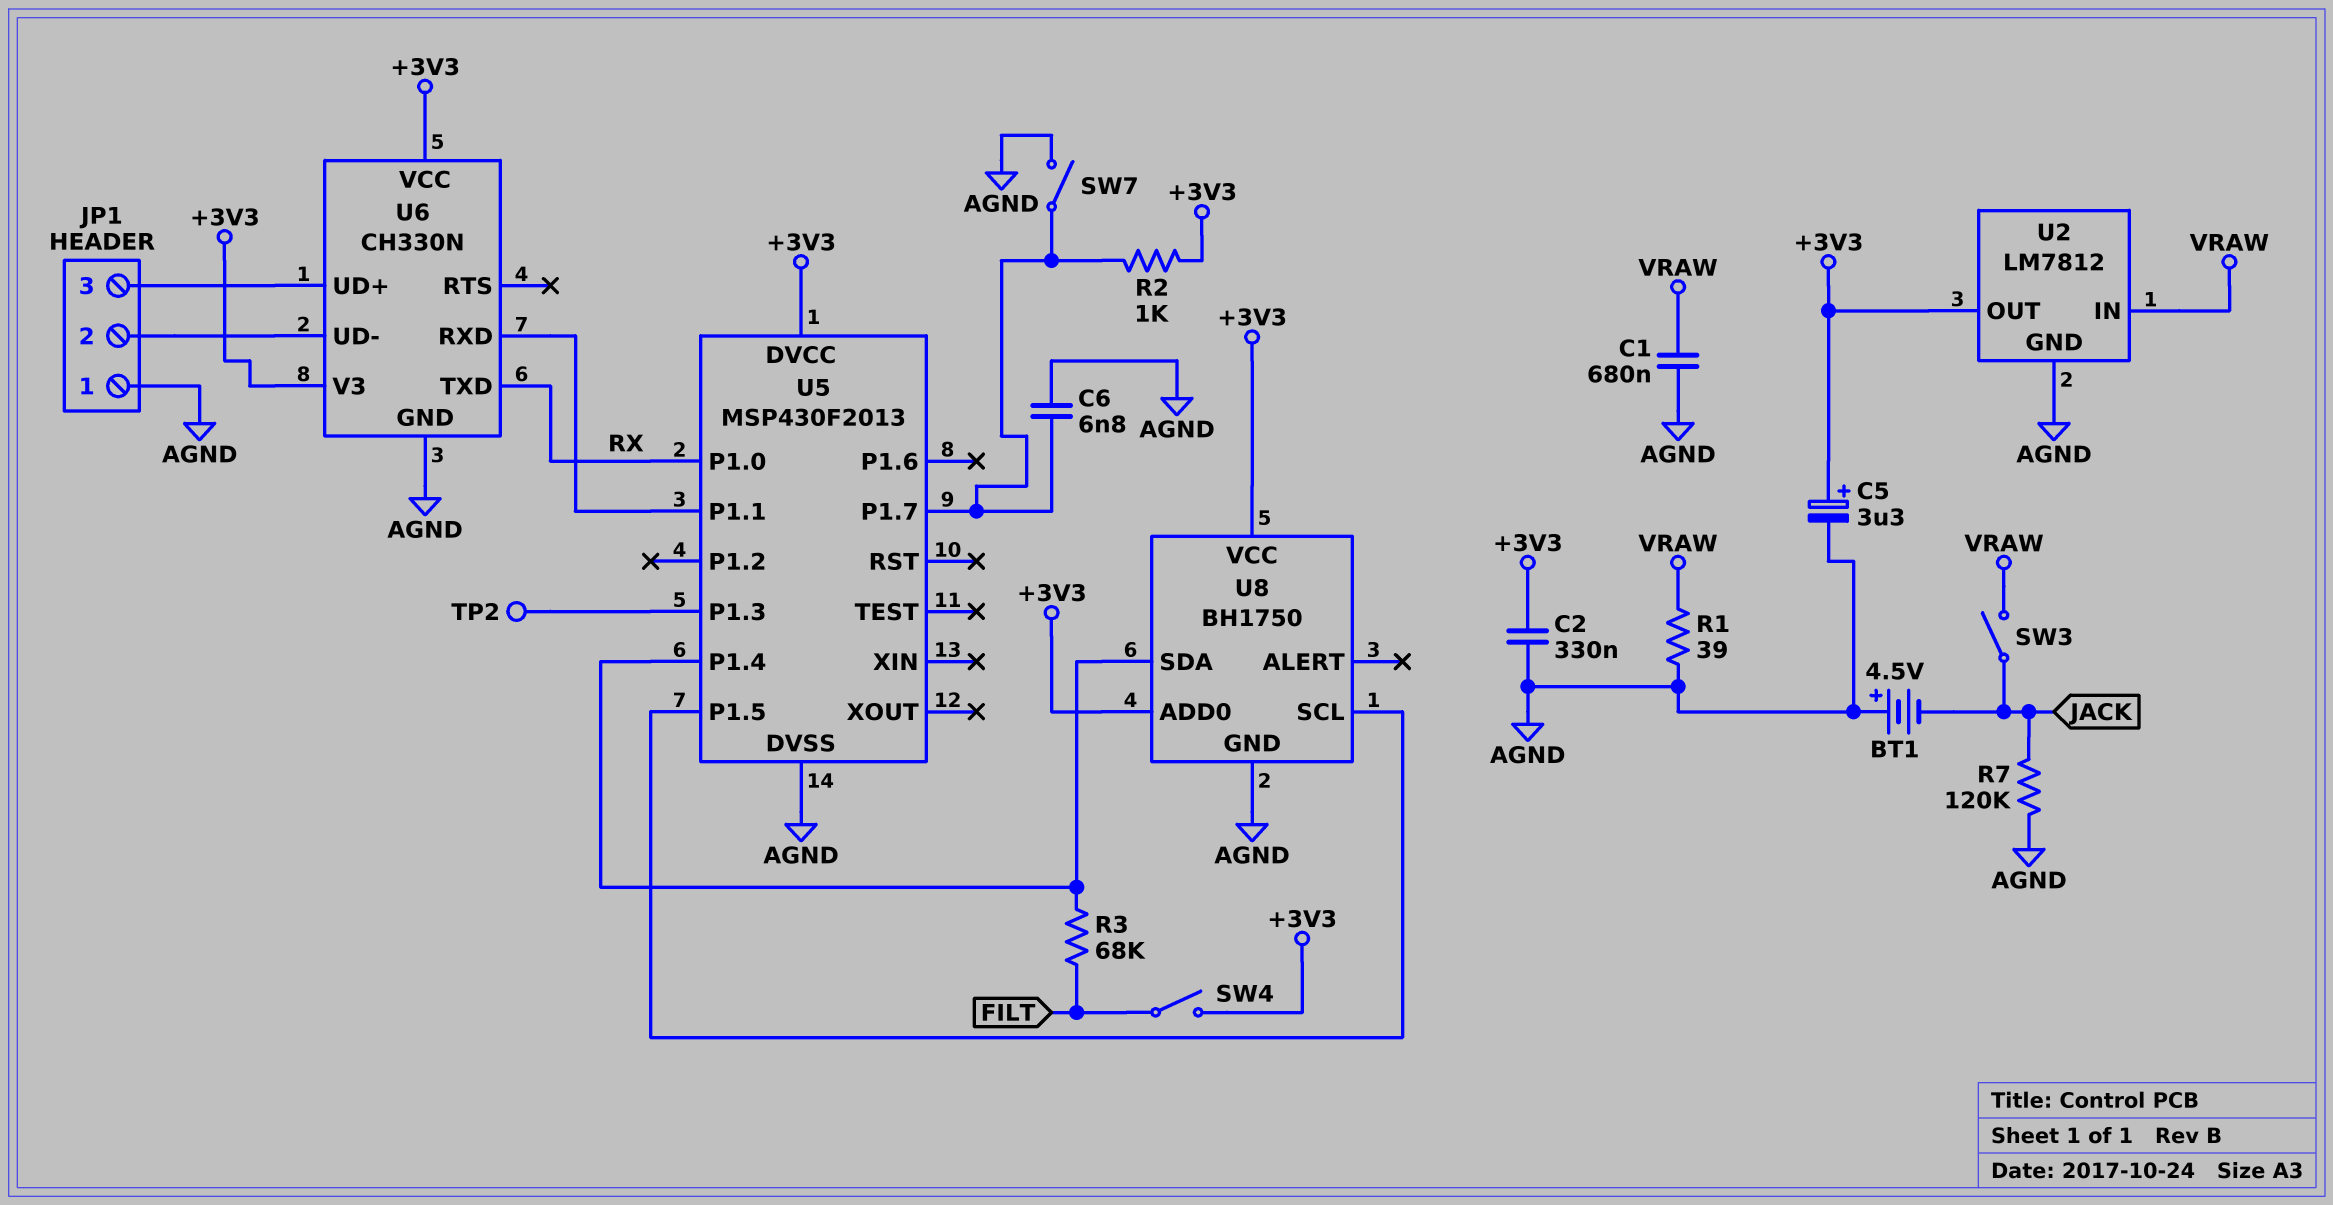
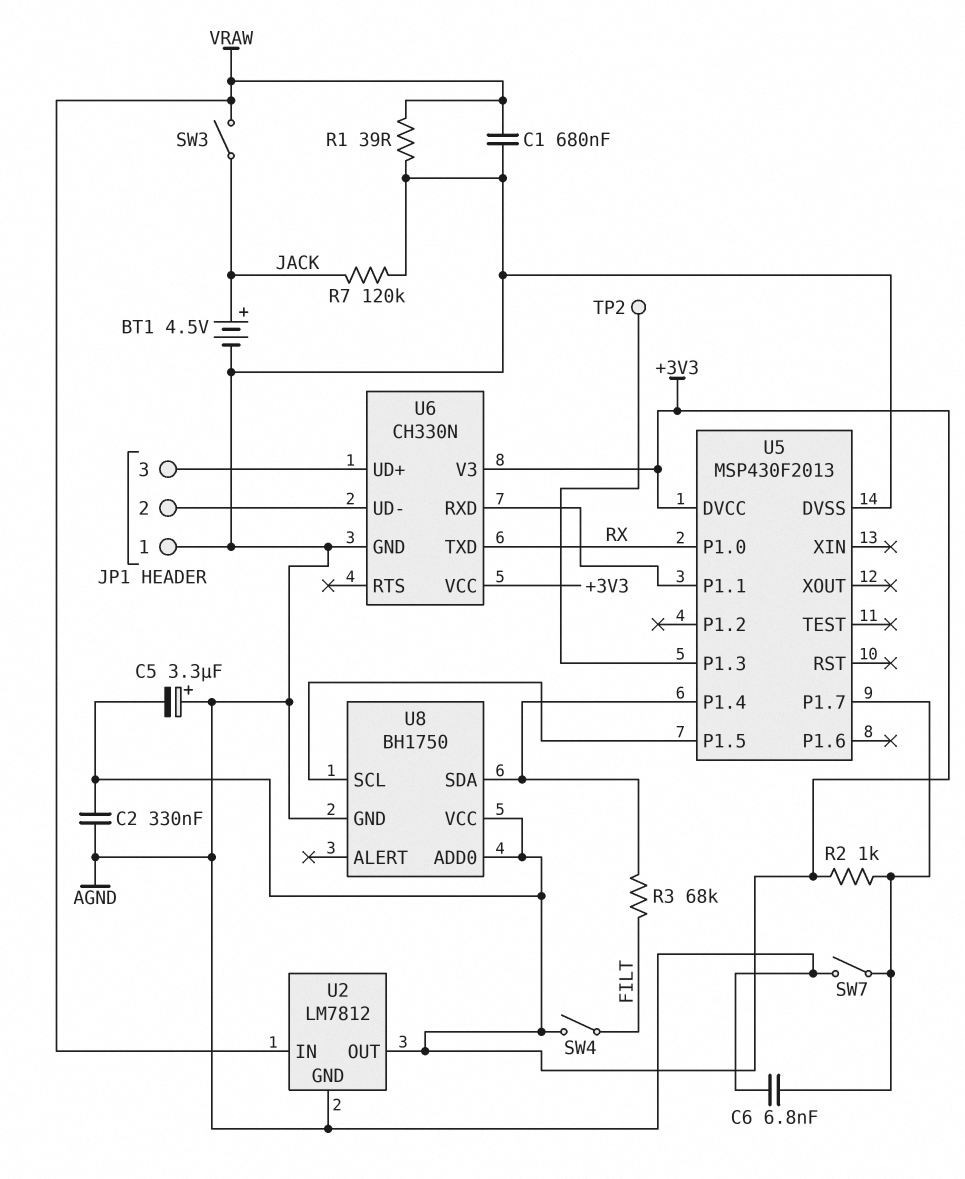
BT1: 4.5V (plus AGND, minus JACK) -> 4.5V (plus JACK, minus AGND)
C5: 3.3uF (plus +3V3, minus AGND) -> 3.3uF (plus AGND, minus +3V3)

